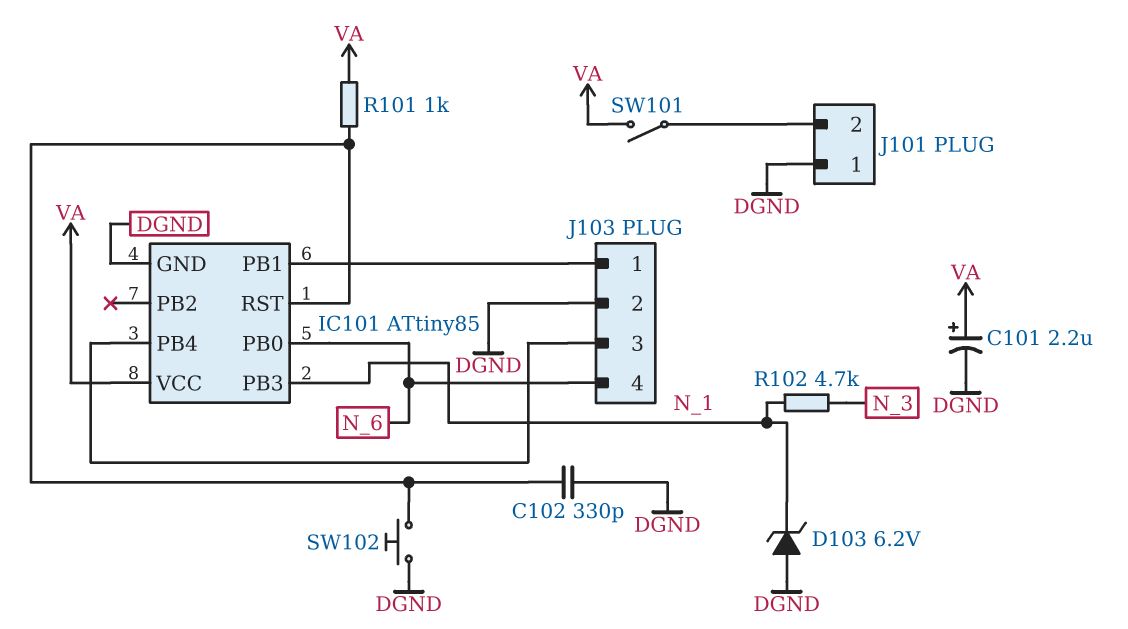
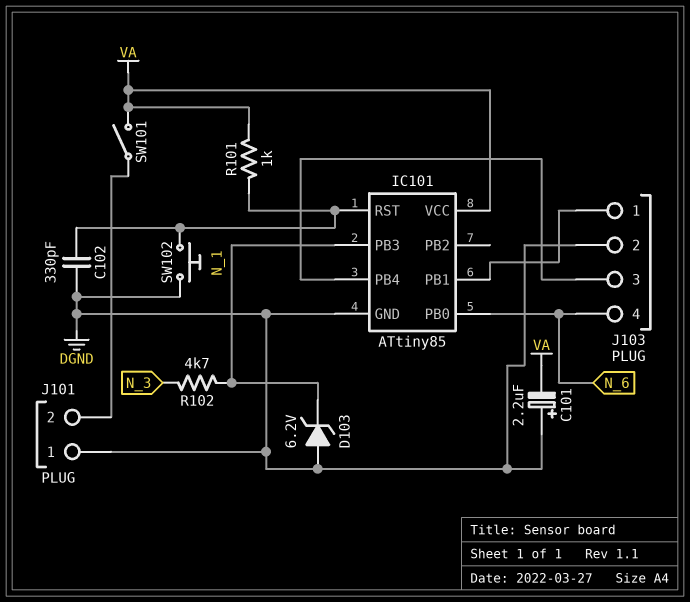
C101: 2.2uF (plus VA, minus DGND) -> 2.2uF (plus DGND, minus VA)

